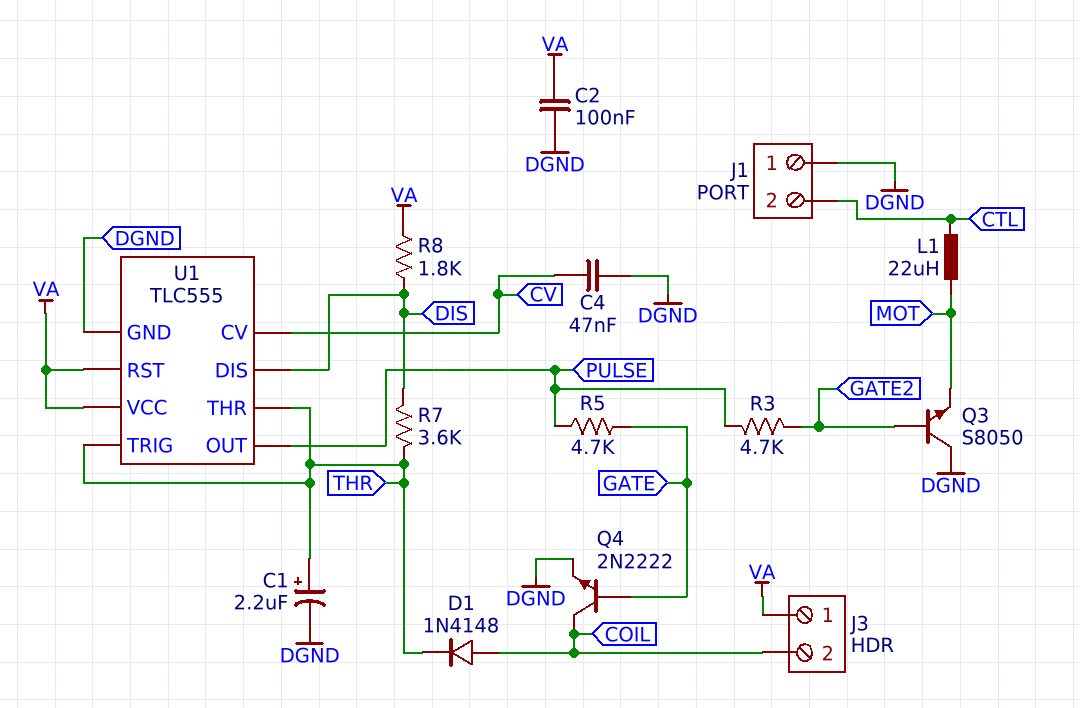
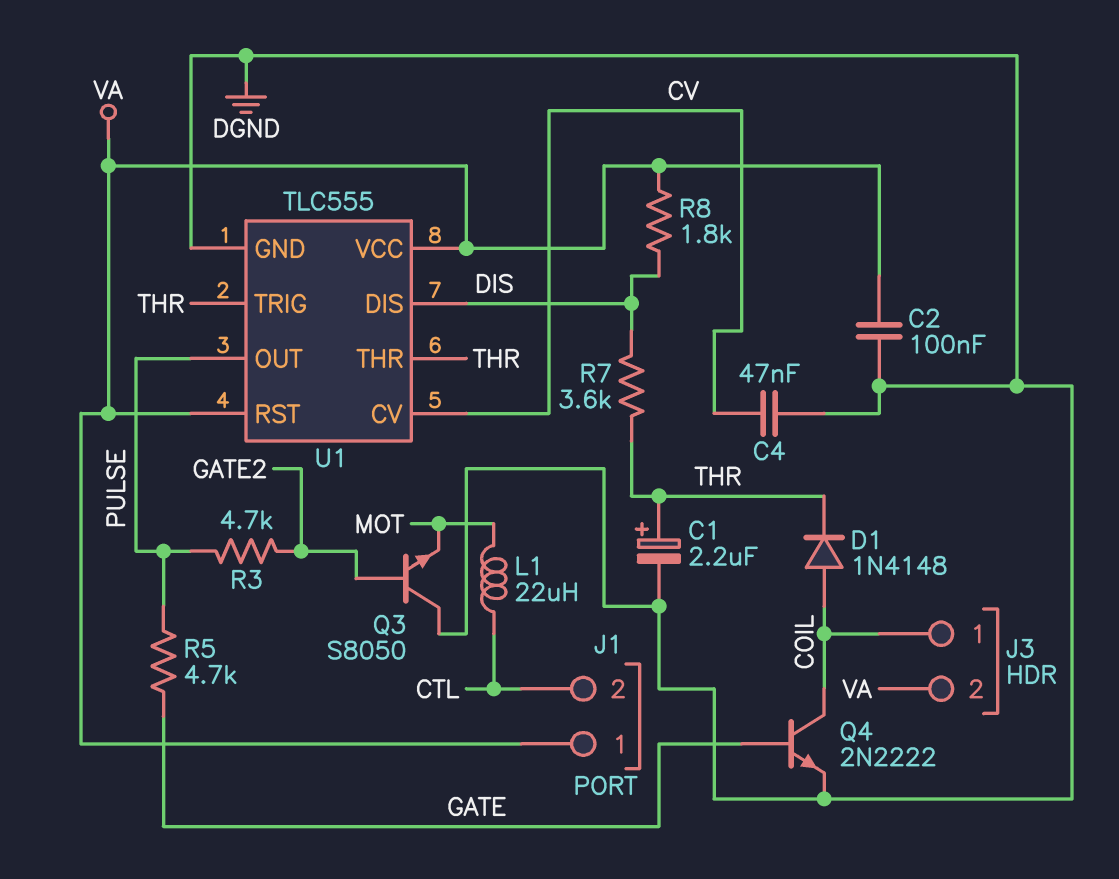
J1 pin 1: DGND -> VA
J3 pin 1: VA -> COIL
J3 pin 2: COIL -> VA

